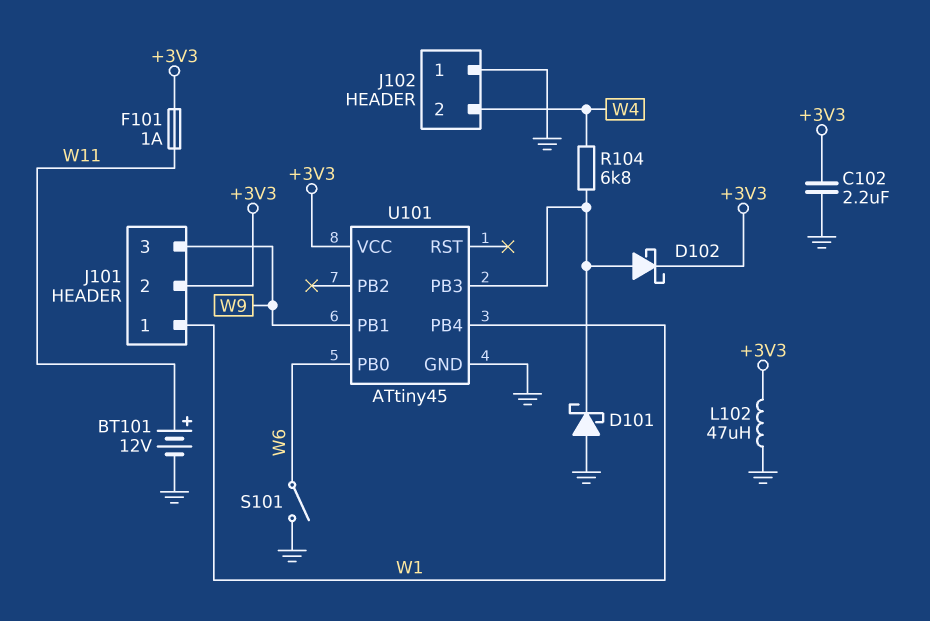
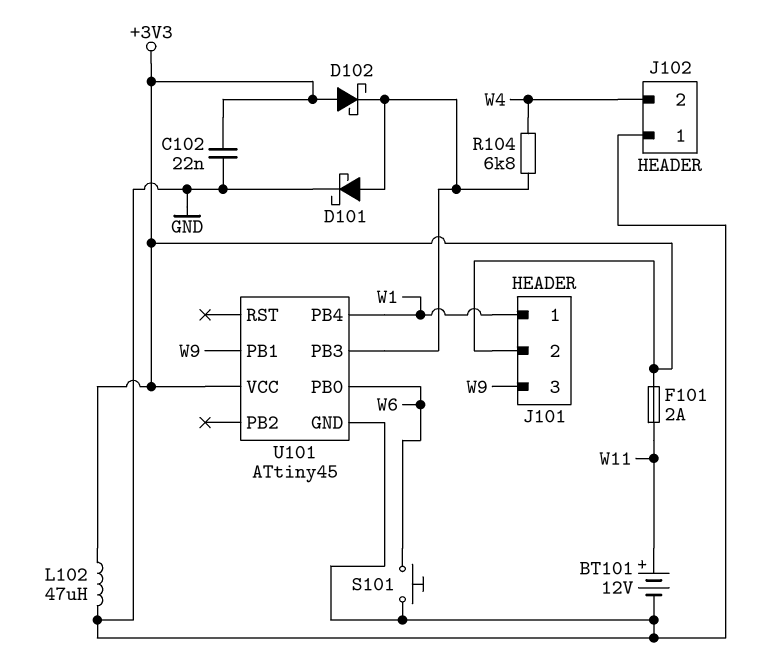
C102: 2.2uF (+3V3, GND) -> 22nF (+3V3, GND)
D101: schottky (A GND, K U101/PB3) -> schottky (A U101/PB3, K GND)
D102: schottky (A U101/PB3, K +3V3) -> schottky (A +3V3, K U101/PB3)
F101: 1A (+3V3, W11) -> 2A (+3V3, W11)
S101: switch (GND, W6) -> button (GND, W6)

